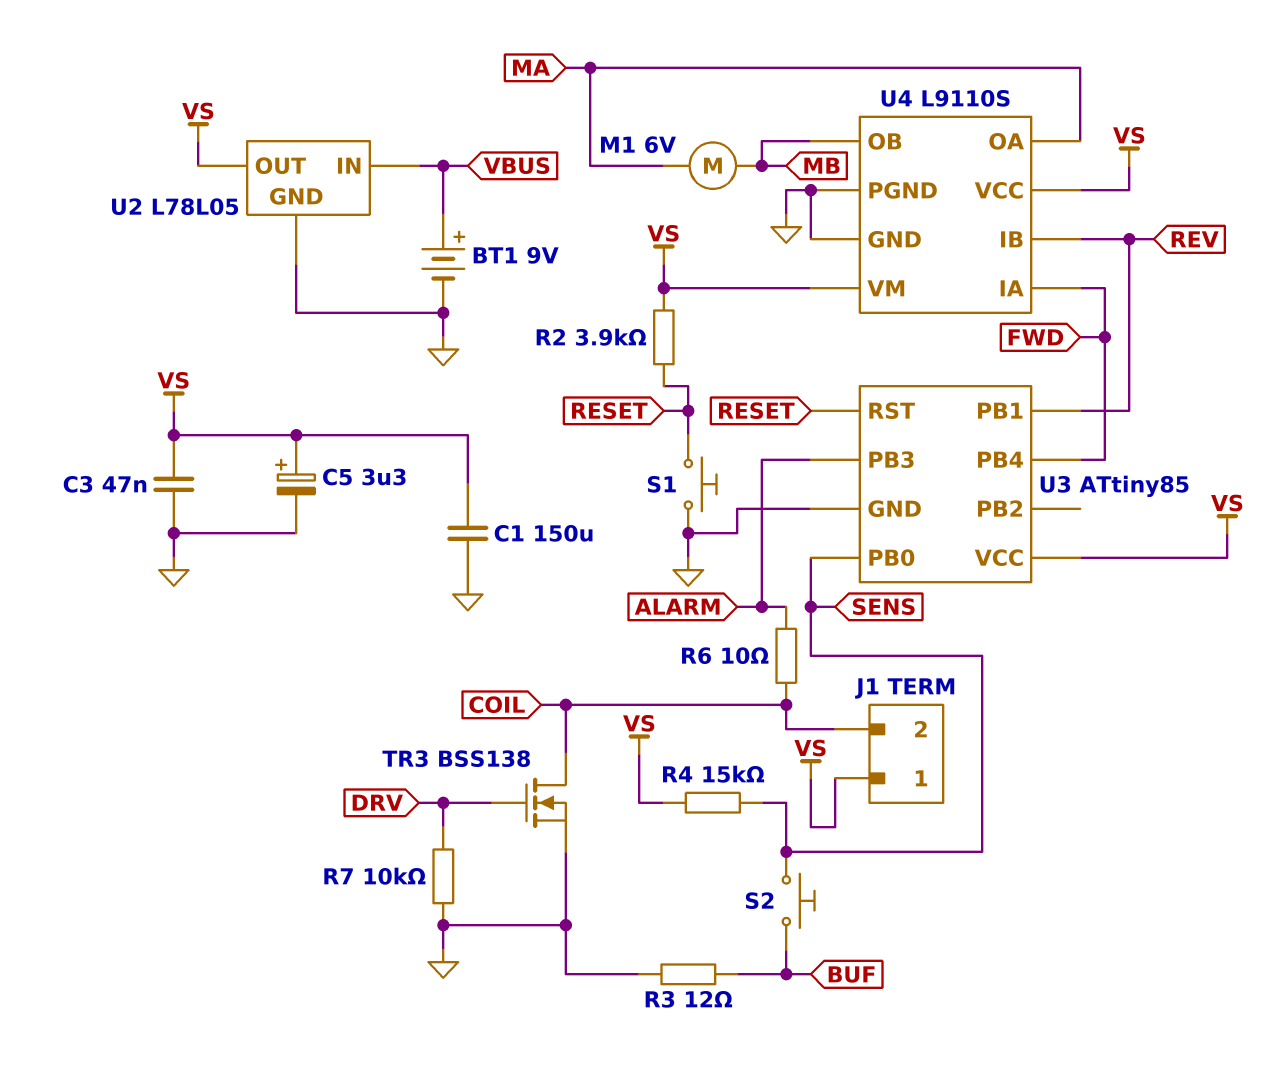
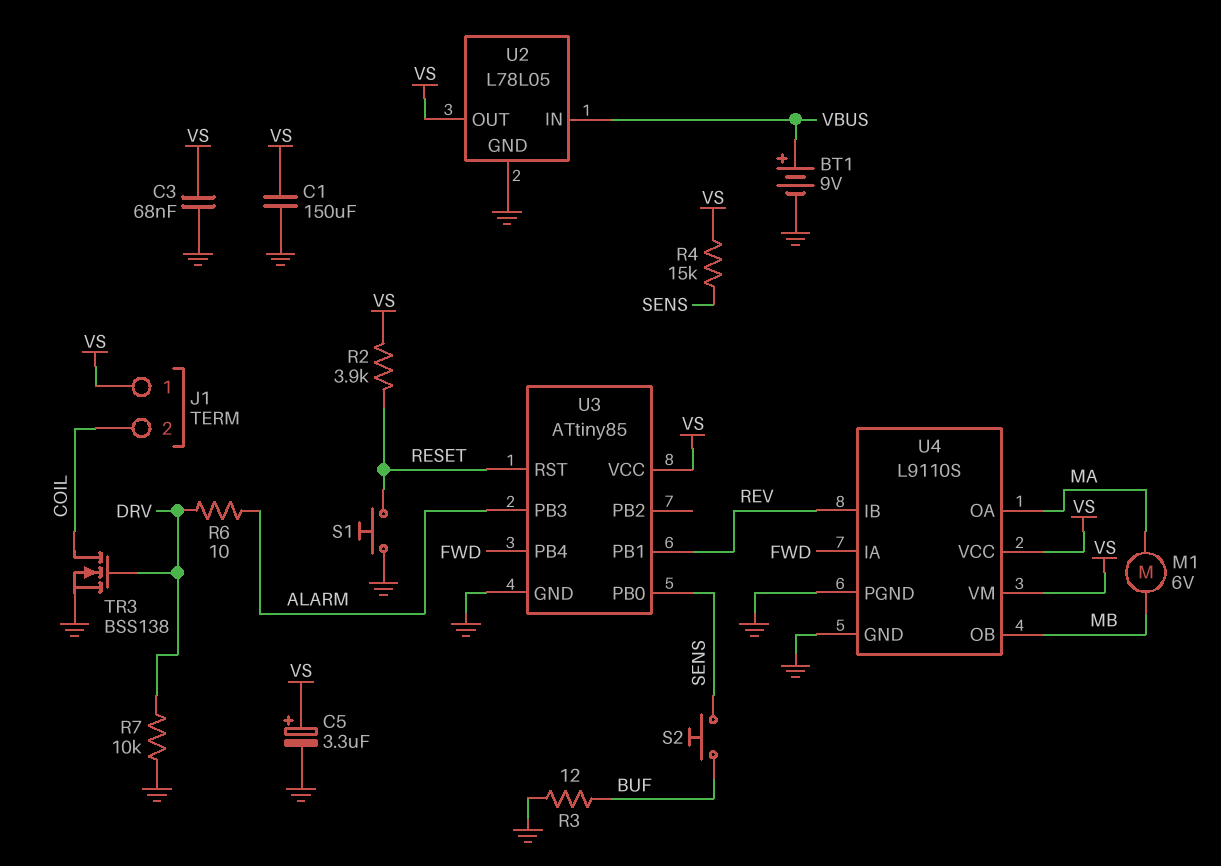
C3: 47nF (GND, VS) -> 68nF (GND, VS)
R6: 10 (ALARM, COIL) -> 10 (ALARM, DRV)

